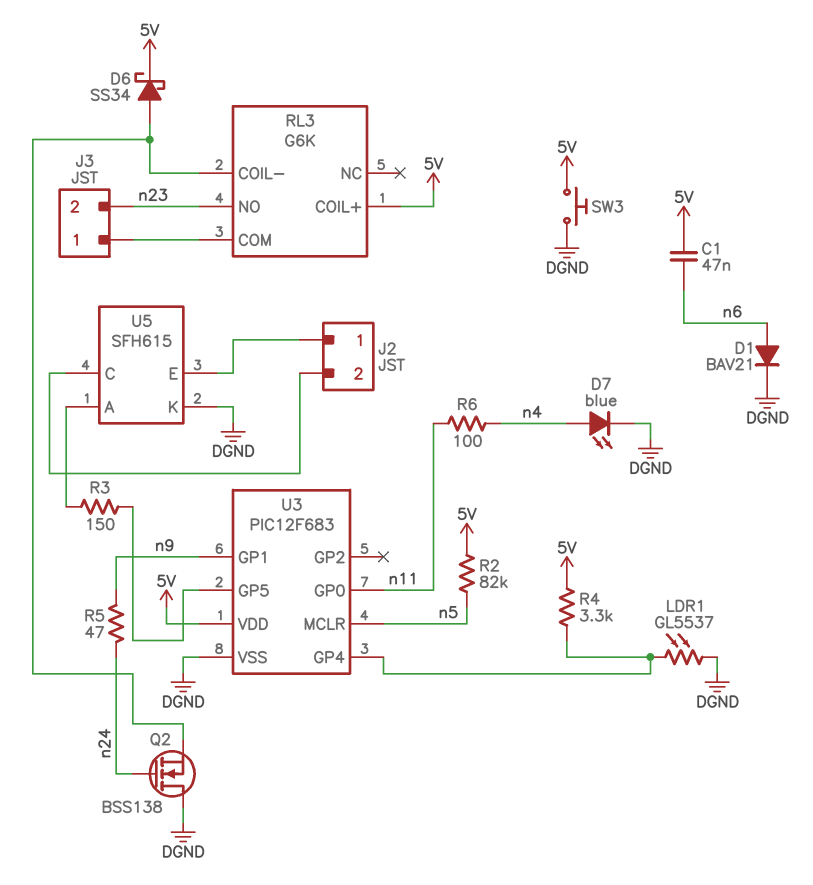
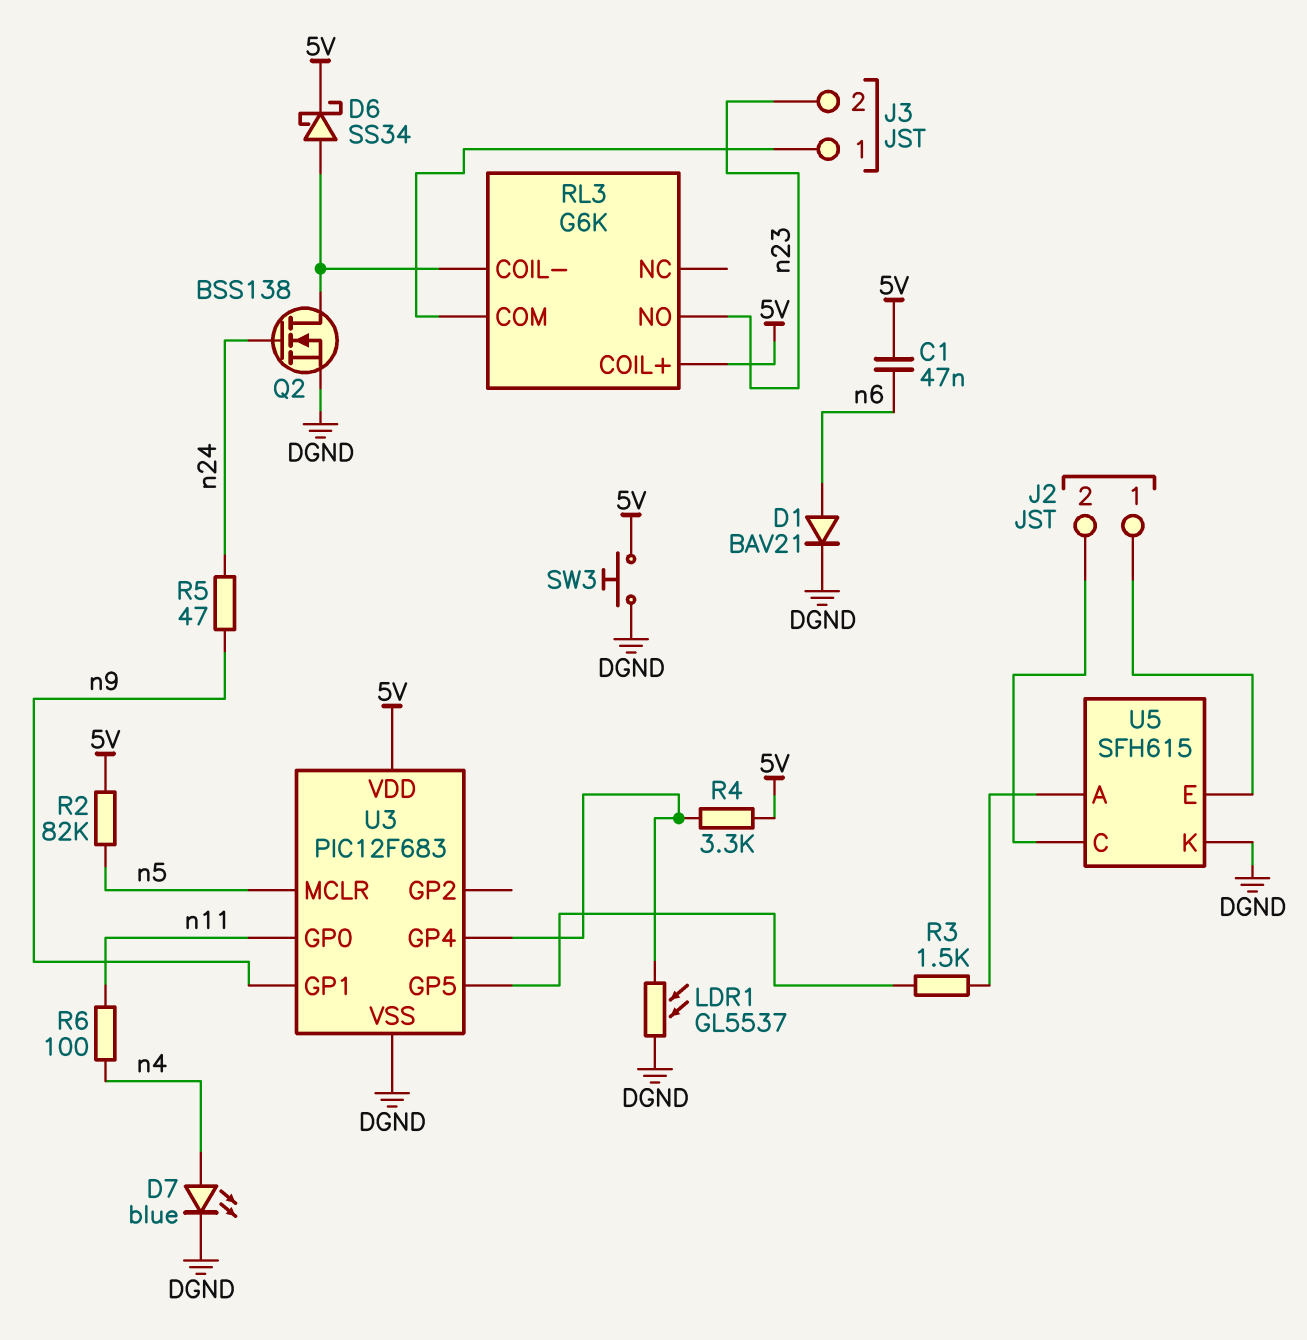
Q2: NMOS BSS138 (G n24, D DGND, S RL3/COIL-) -> NMOS BSS138 (G n24, D RL3/COIL-, S DGND)
R3: 150 (U3/GP5, U5/A) -> 1.5k (U3/GP5, U5/A)

